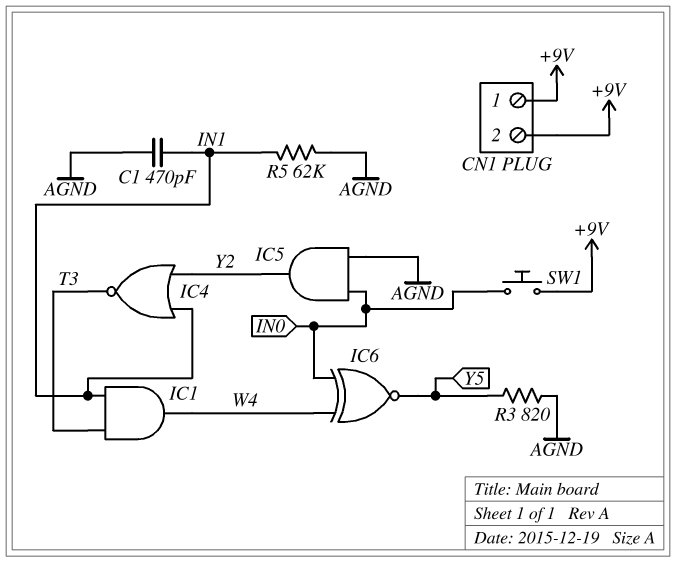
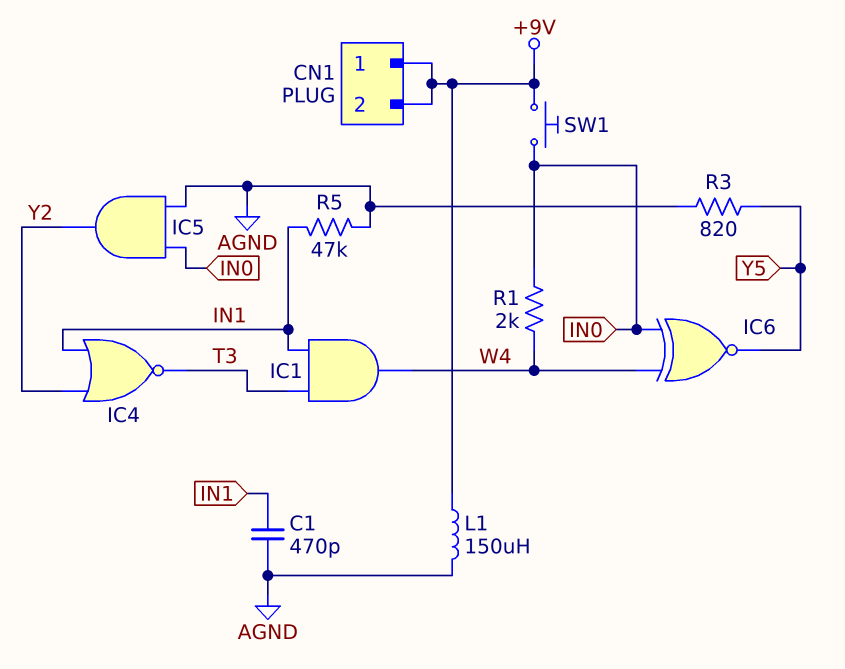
L1: none -> 150uH (+9V, AGND)
R1: none -> 2k (IN0, W4)
R5: 62k (AGND, IN1) -> 47k (AGND, IN1)

